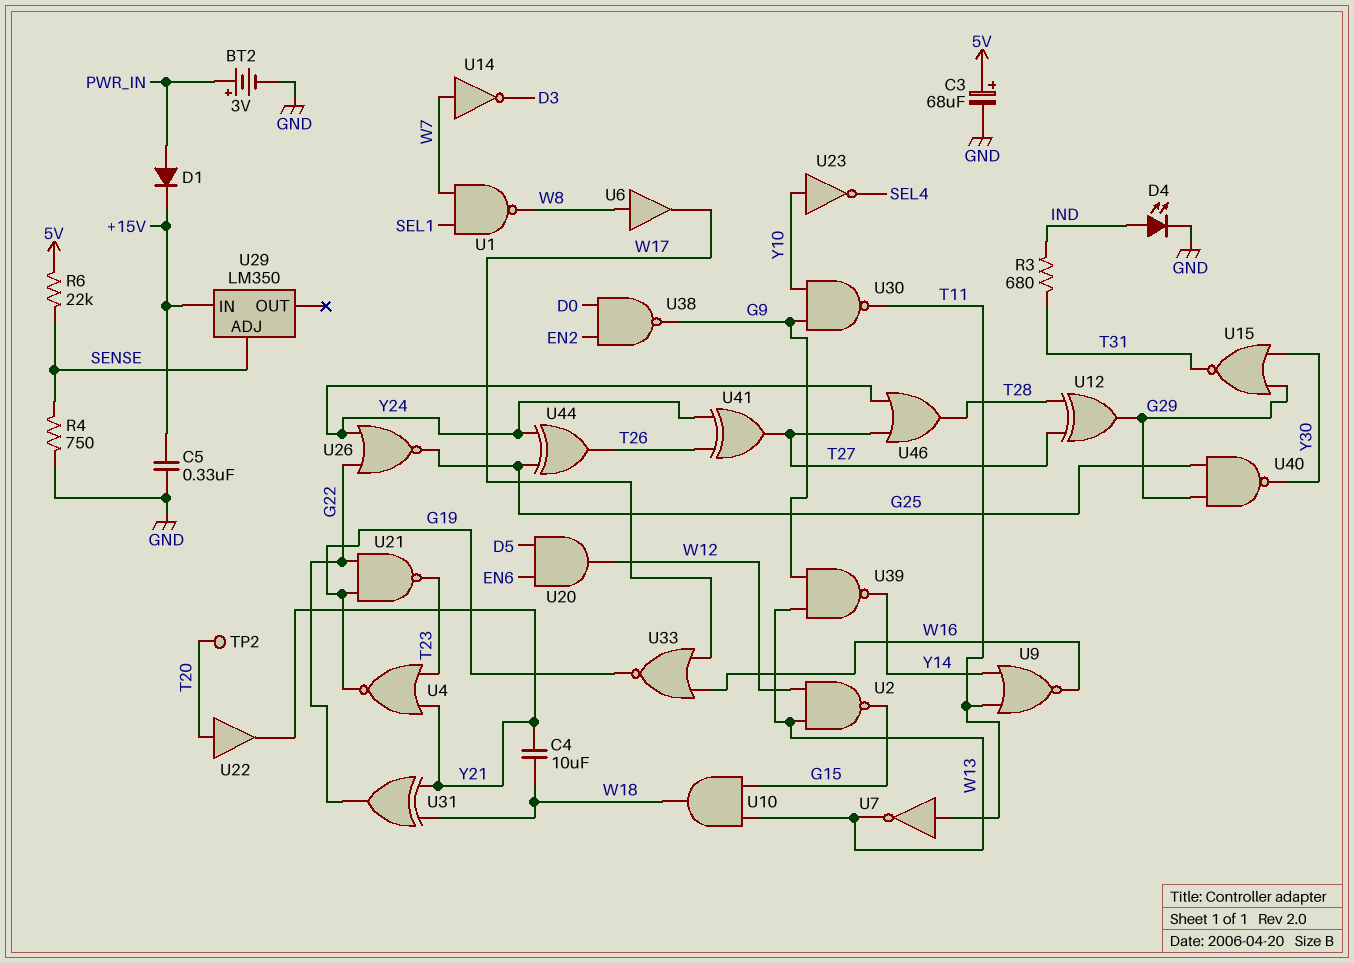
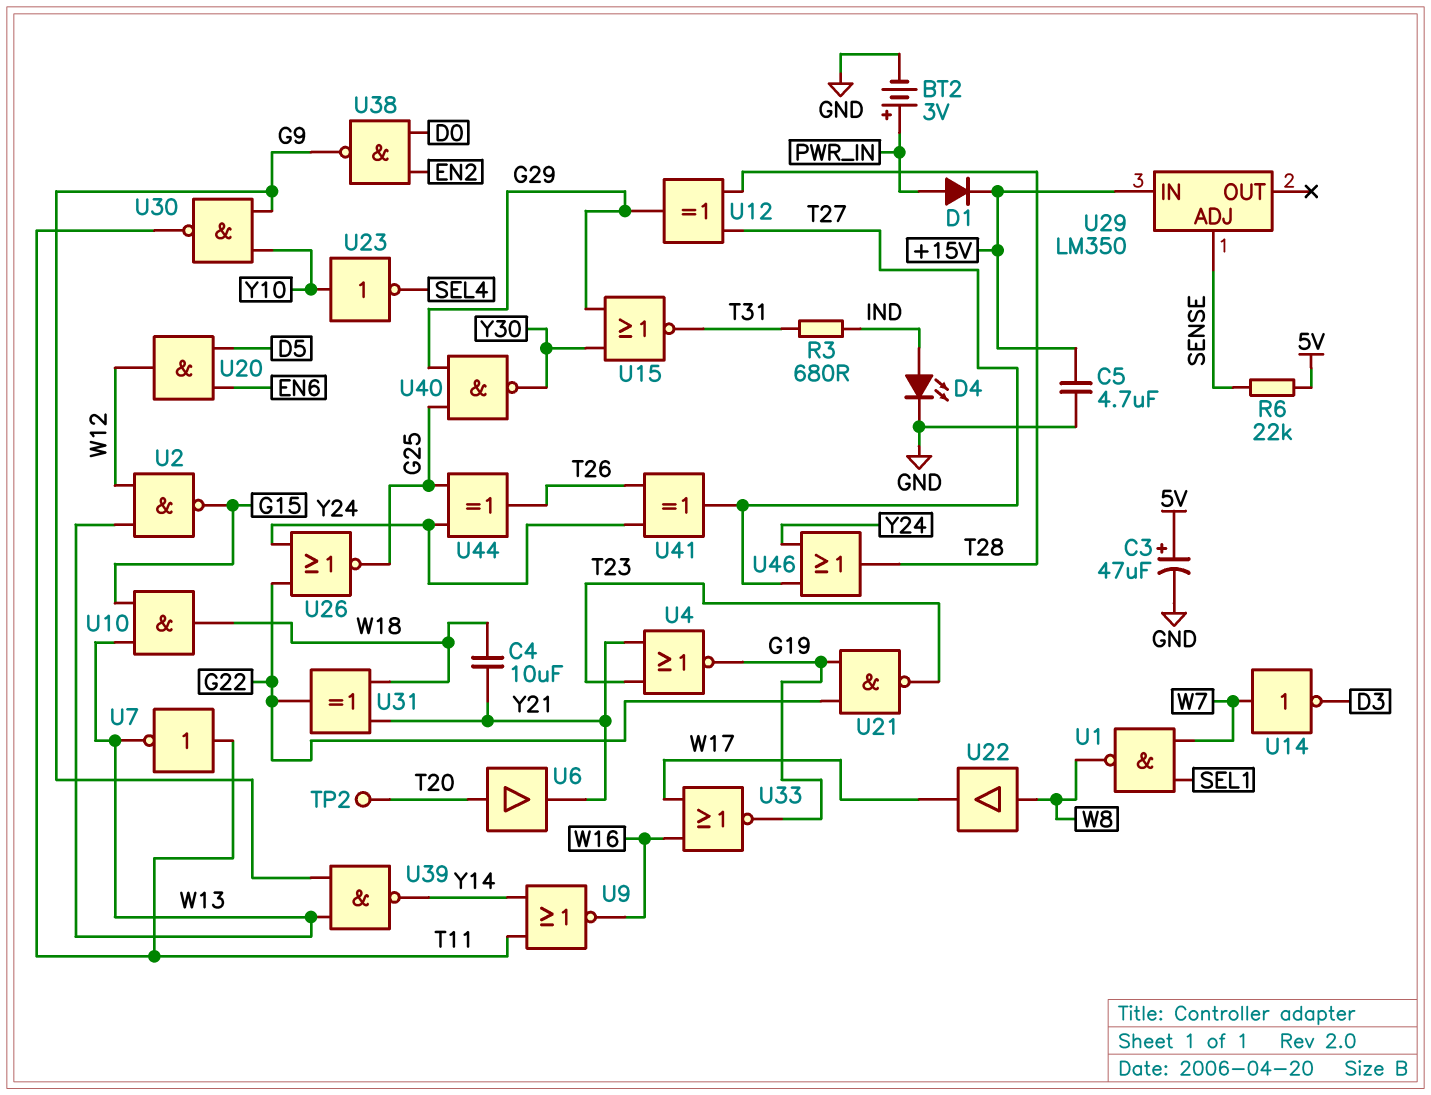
C3: 68uF (plus 5V, minus GND) -> 47uF (plus 5V, minus GND)
C5: 330nF (+15V, GND) -> 4.7uF (+15V, GND)
R4: 750 (GND, SENSE) -> none
U6: buffer (in W8, out W17) -> buffer (in T20, out Y21)
U22: buffer (in T20, out Y21) -> buffer (in W8, out W17)

